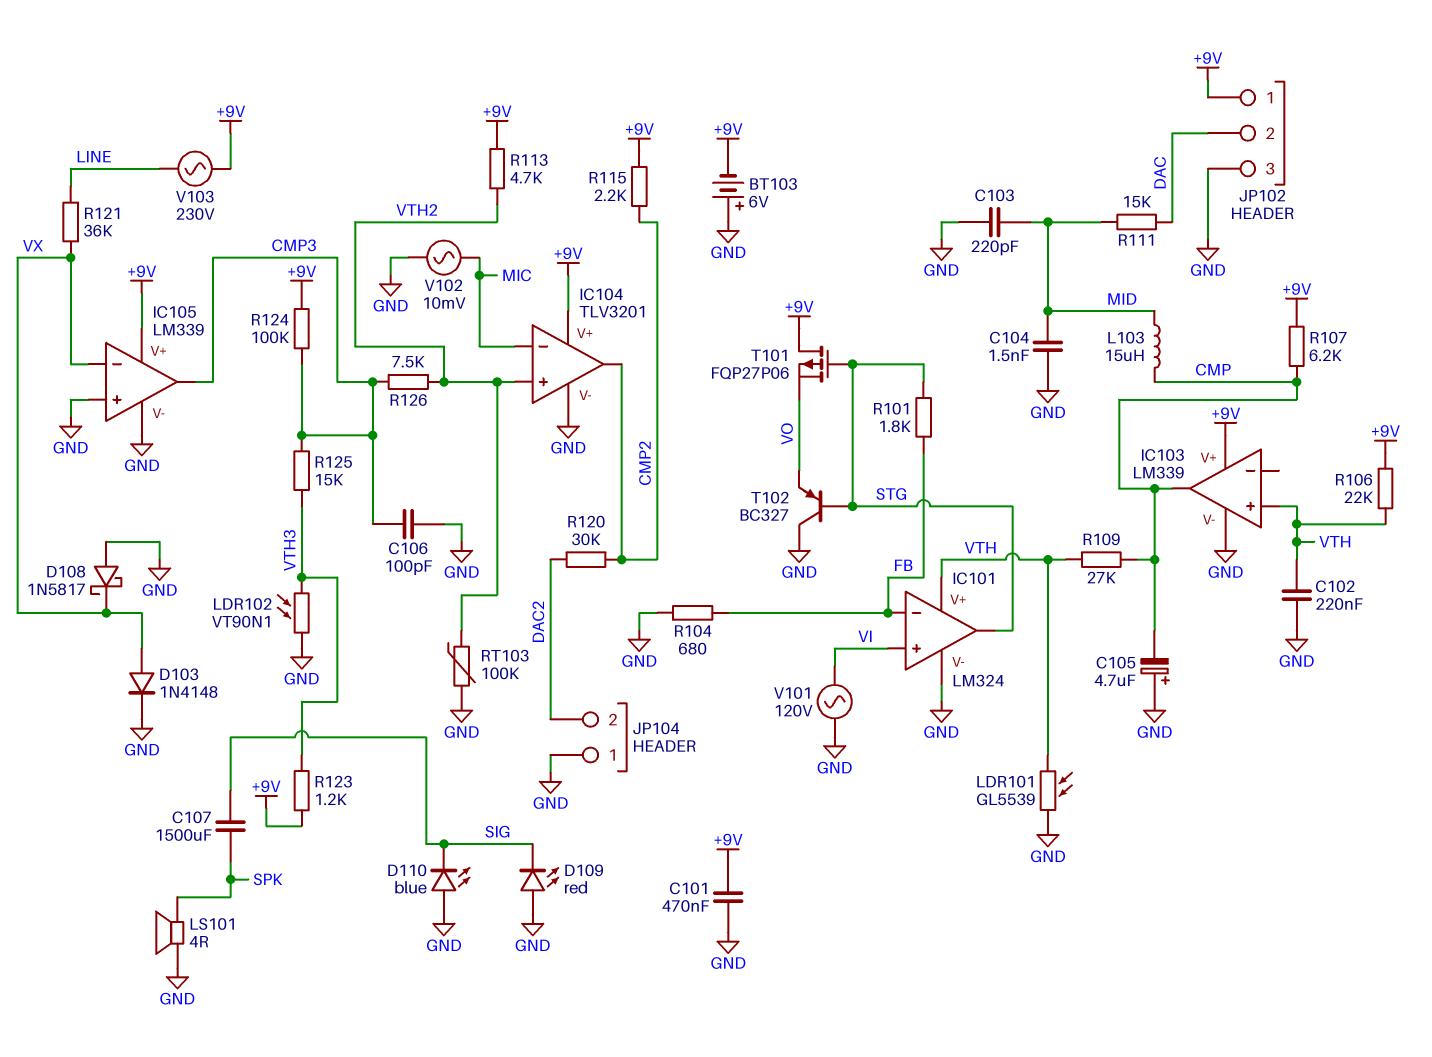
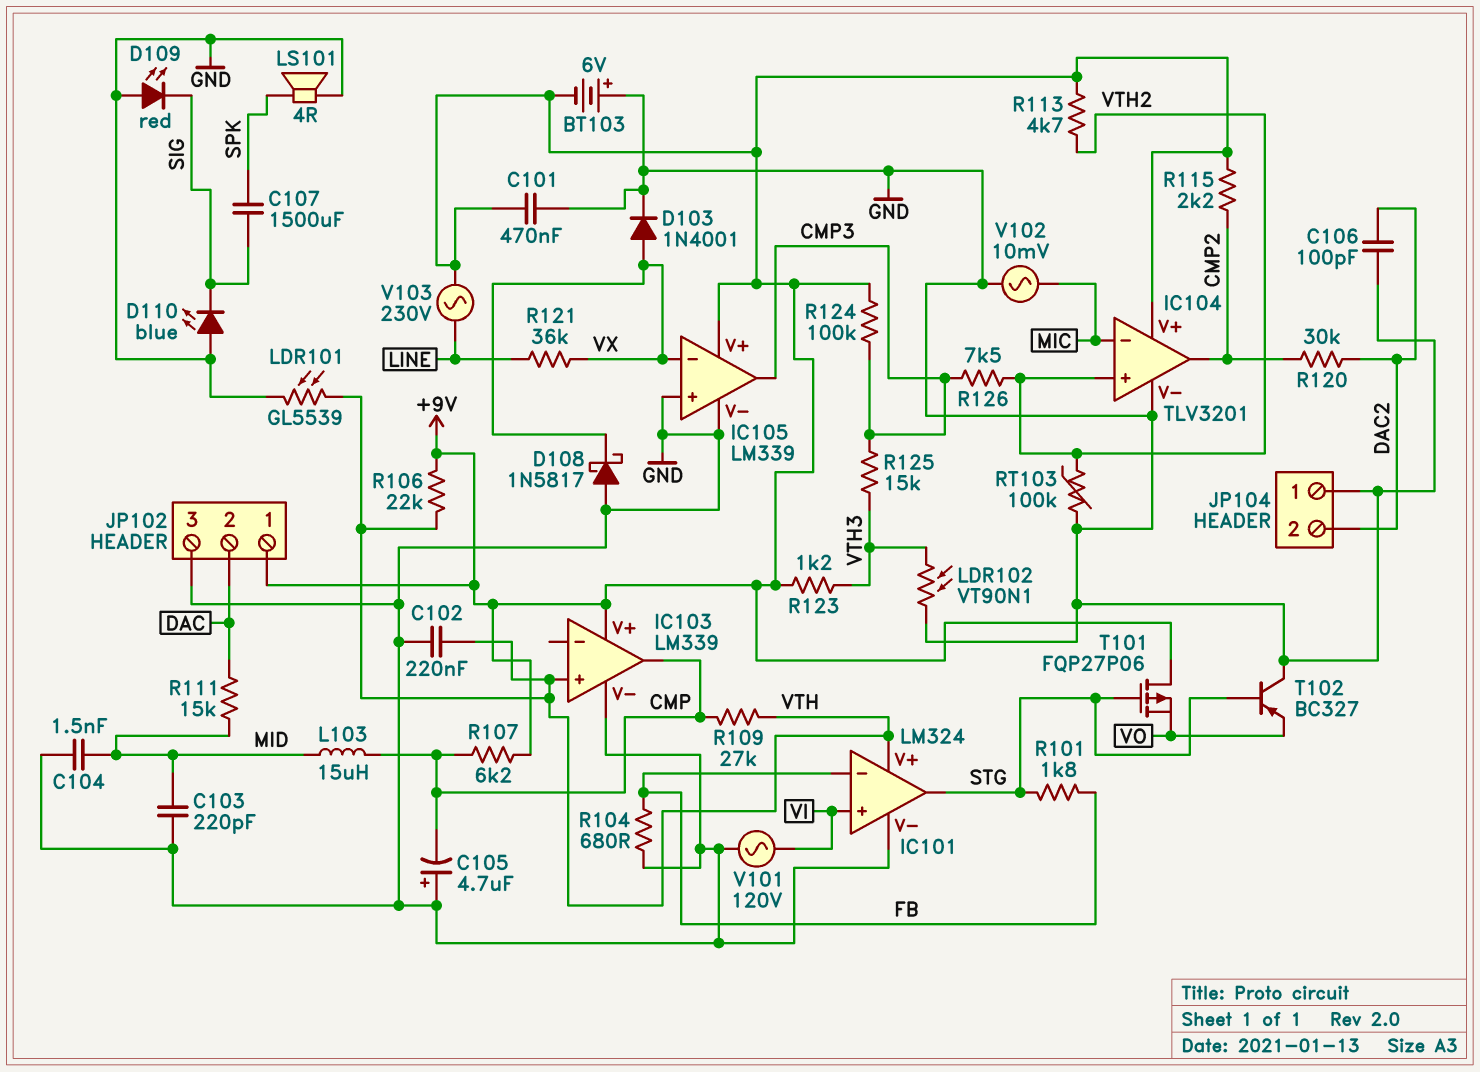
C106: 100pF (CMP3, GND) -> 100pF (DAC2, GND)
D103: diode 1N4148 (A VX, K GND) -> diode 1N4001 (A VX, K GND)

